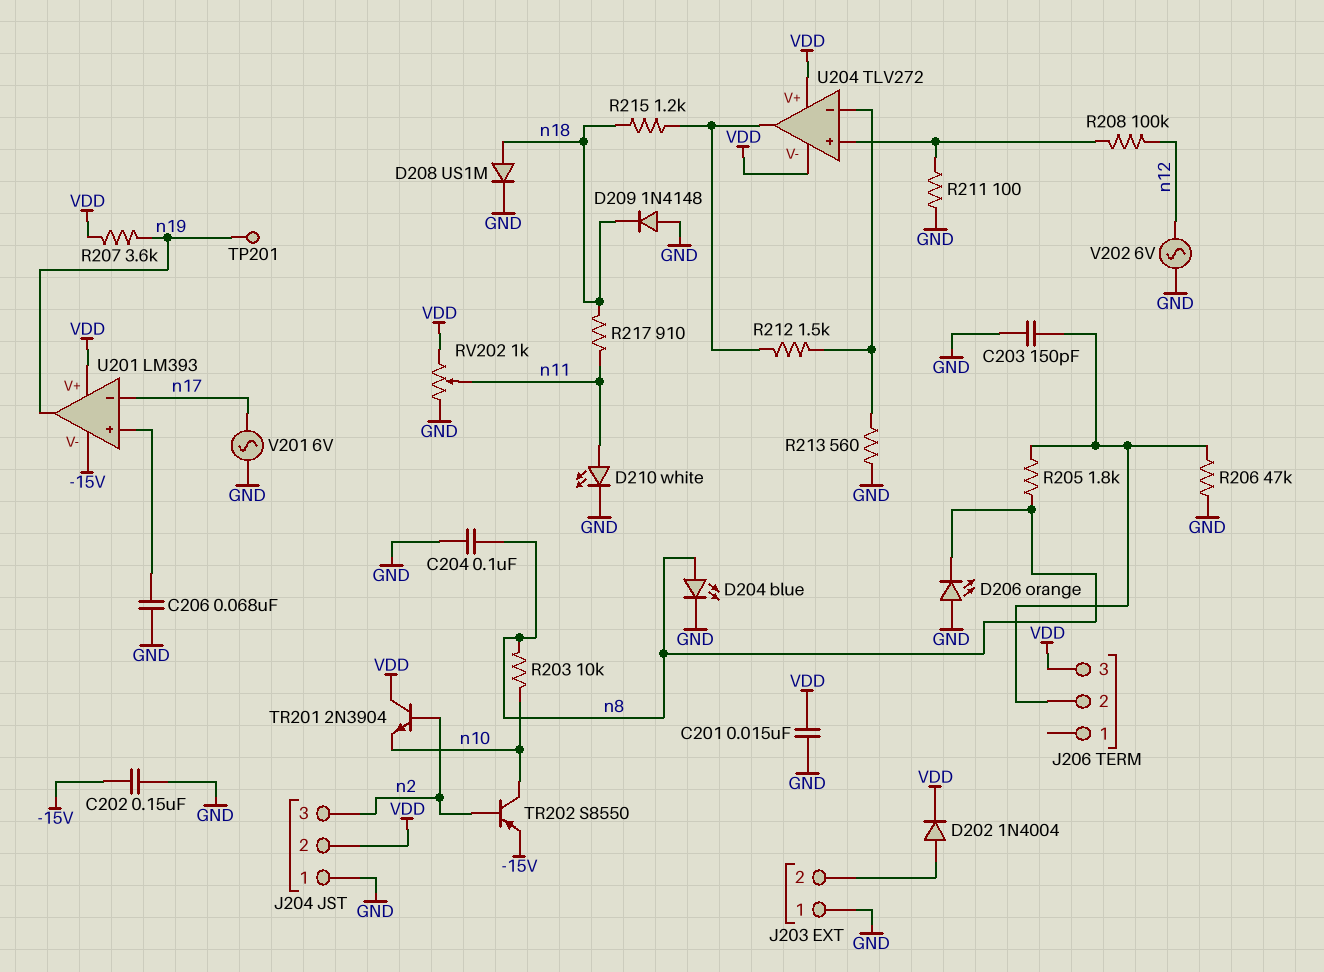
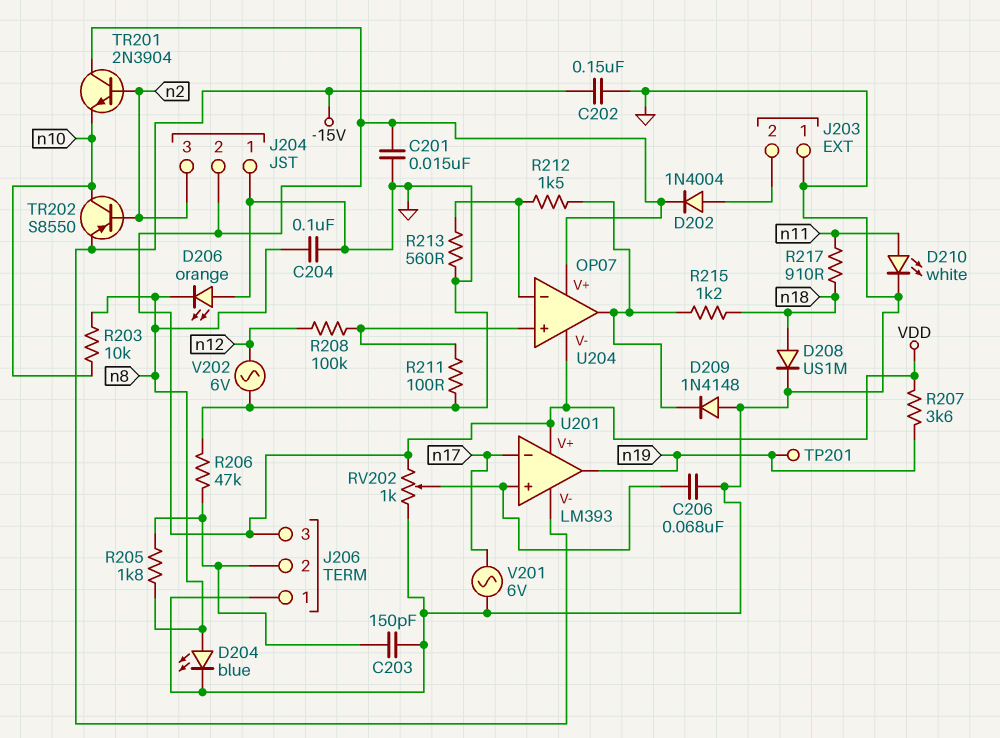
D209: diode 1N4148 (A GND, K n18) -> diode 1N4148 (A GND, K U204/out)
J206 pin 1: none -> GND
RV202: 1k (GND, VDD, wiper n11) -> 1k (GND, VDD, wiper U201/in+)
U204: TLV272 -> OP07

